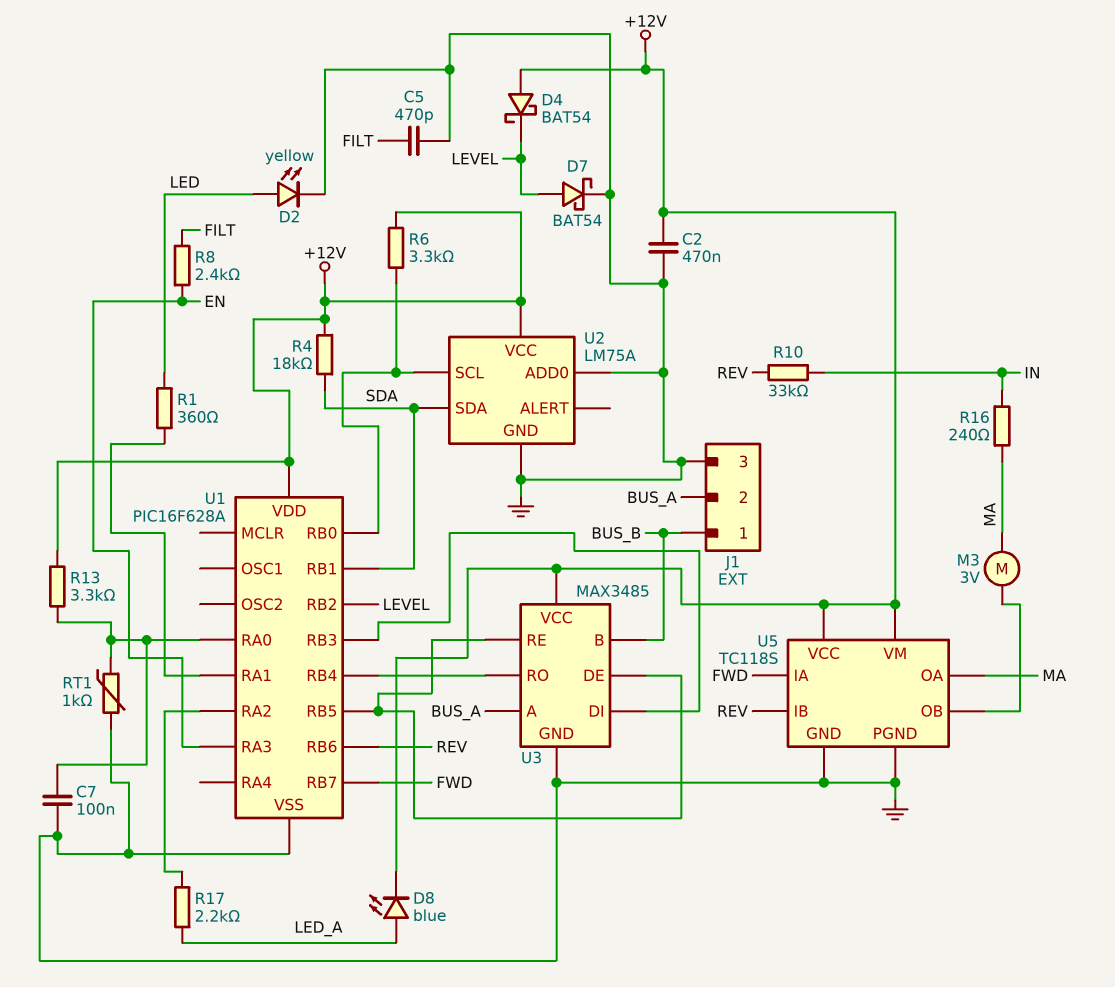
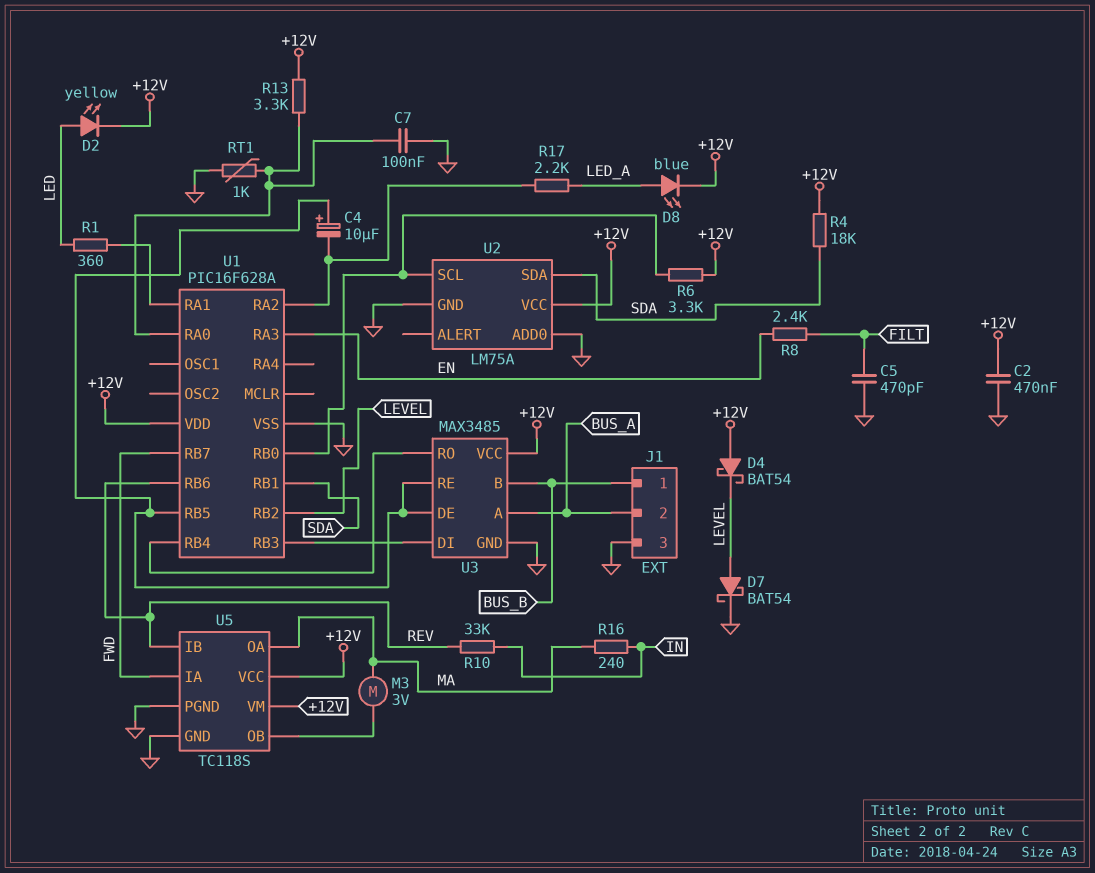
C4: none -> 10uF (plus U1/RB5, minus U1/RA2)
D2: LED yellow (A LED, K GND) -> LED yellow (A LED, K +12V)

